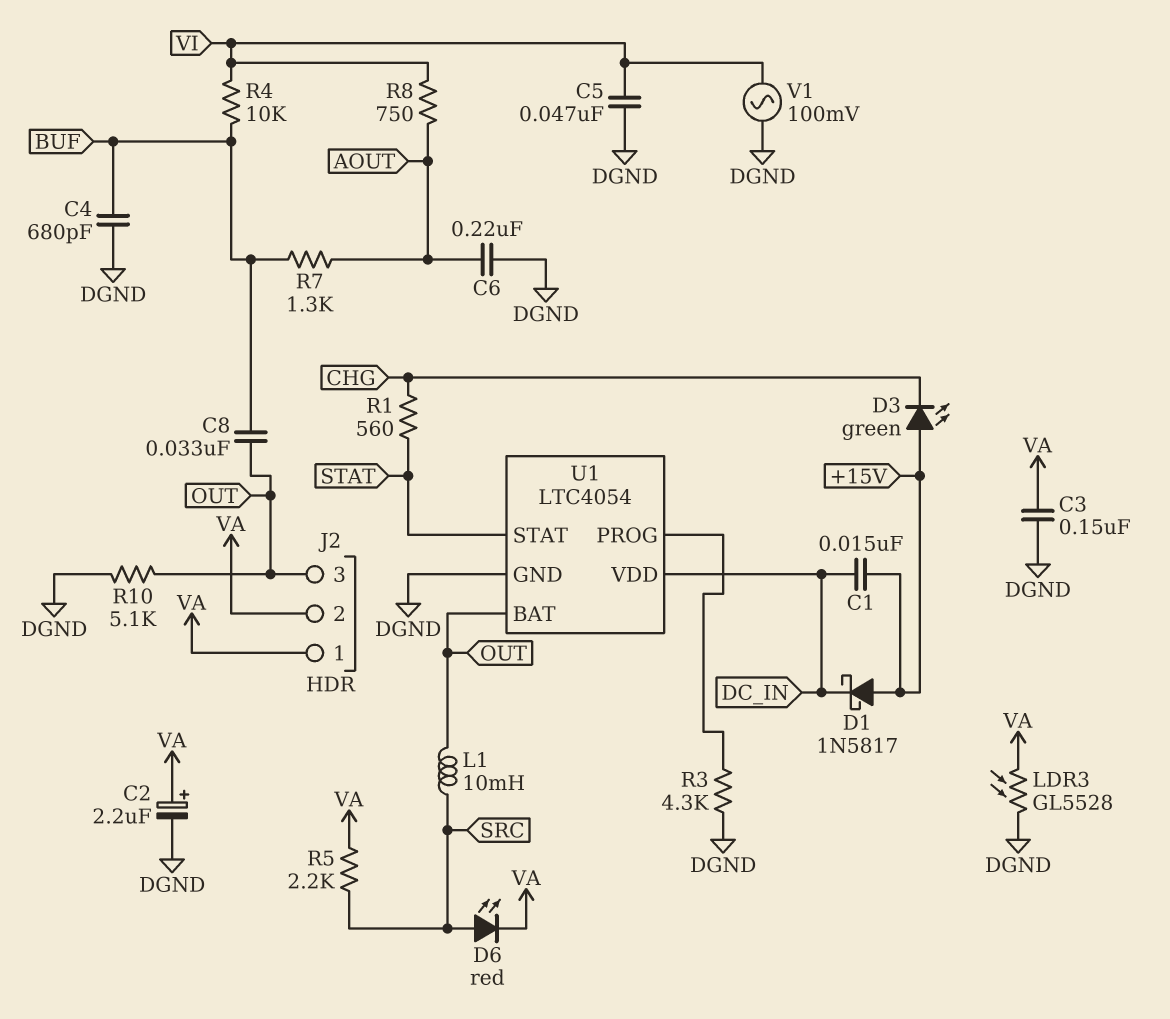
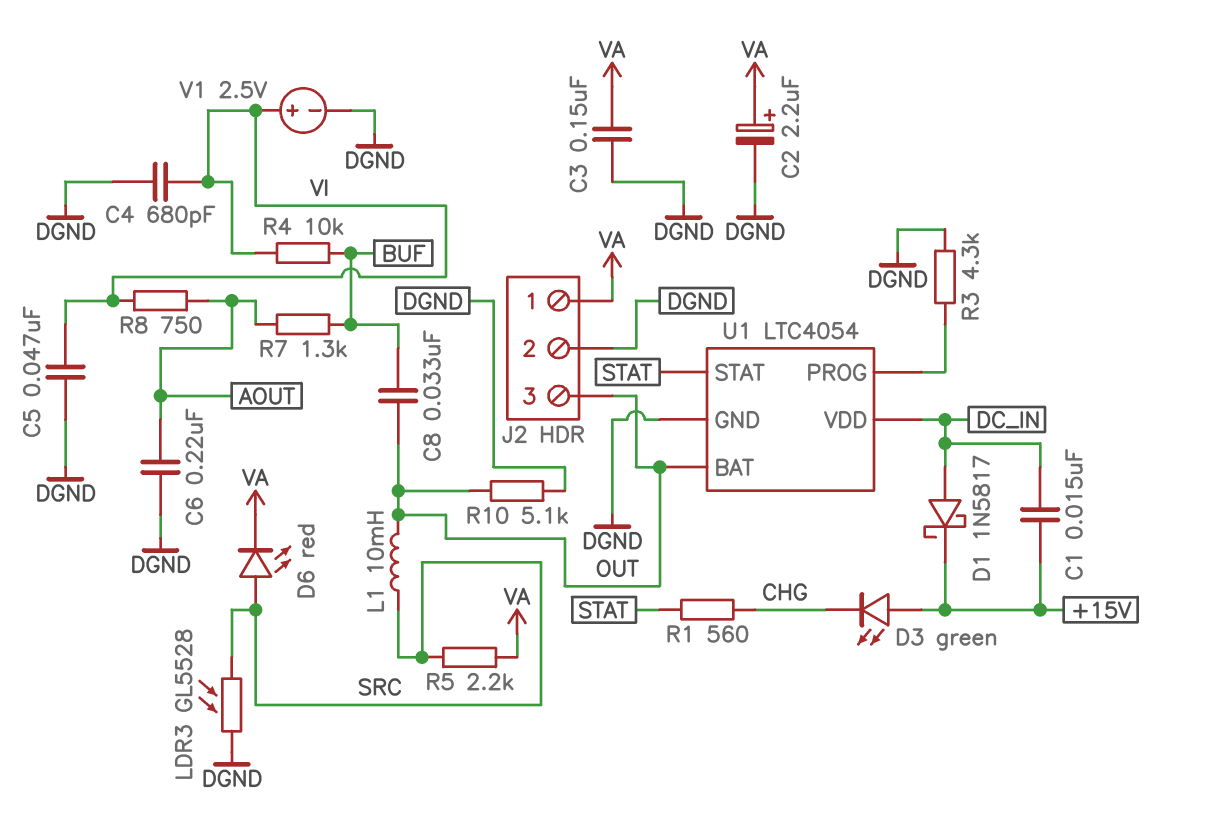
C4: 680pF (BUF, DGND) -> 680pF (DGND, VI)
D1: schottky 1N5817 (A +15V, K DC_IN) -> schottky 1N5817 (A DC_IN, K +15V)
J2 pin 2: VA -> DGND
LDR3: GL5528 (DGND, VA) -> GL5528 (DGND, SRC)
V1: AC 100mV (DGND, VI) -> 2.5V (plus VI, minus DGND)

